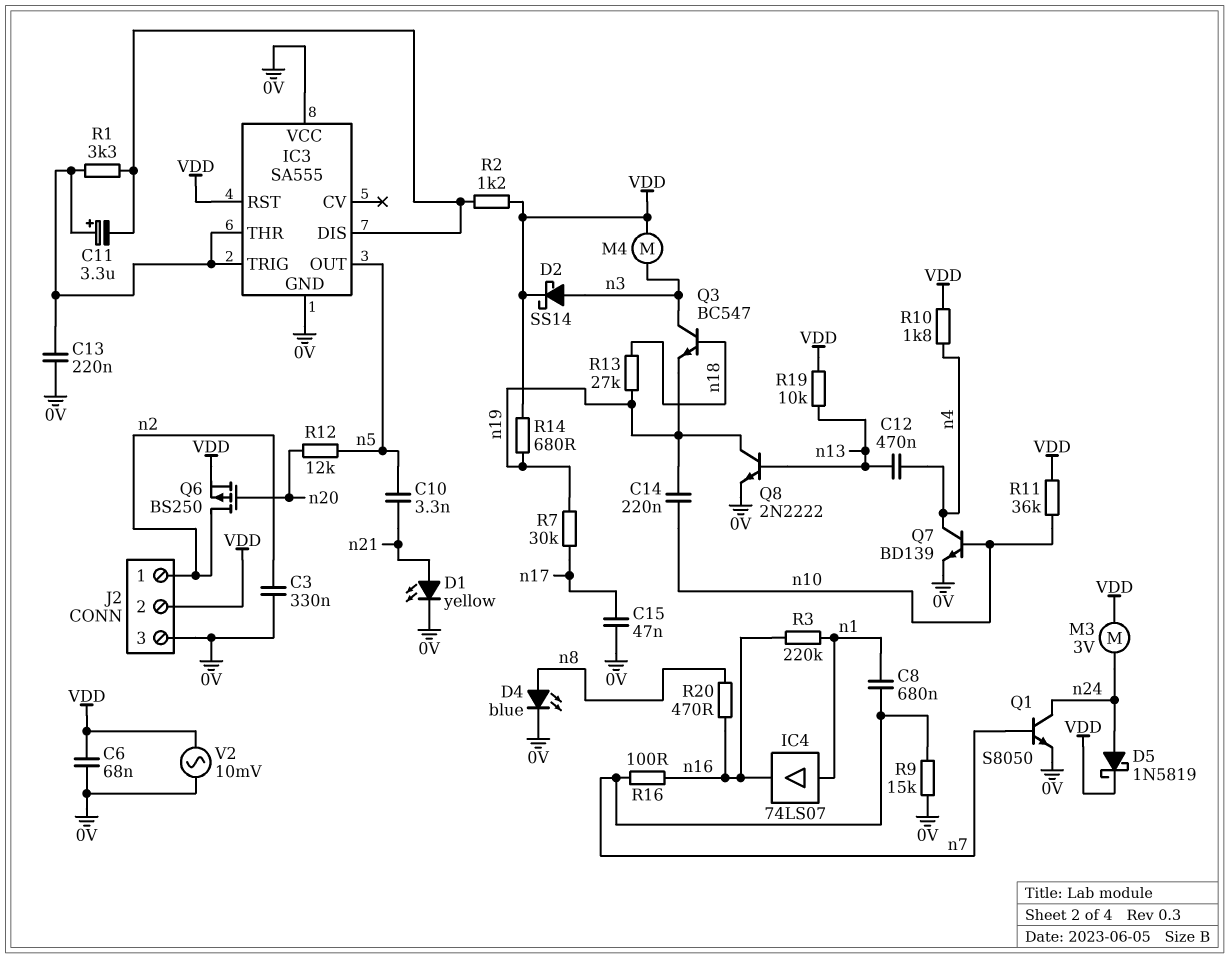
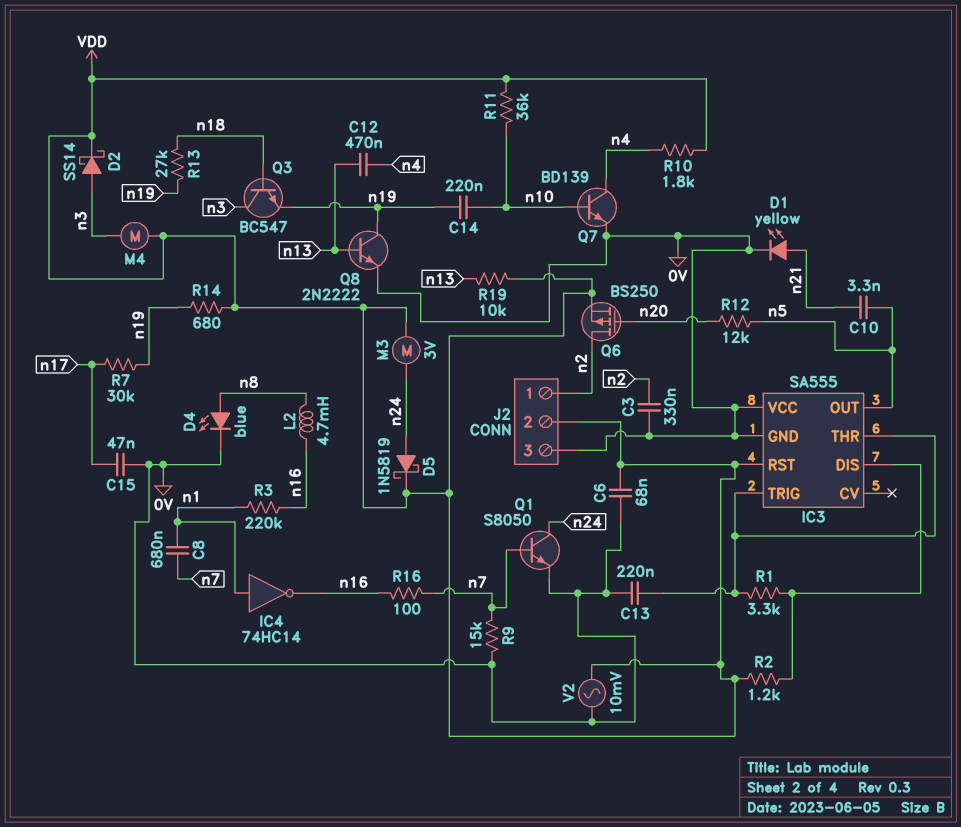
C11: 3.3uF (plus IC3/THR, minus IC3/DIS) -> none
IC4: buffer 74LS07 (in n1, out n16) -> NOT 74HC14 (in n1, out n16)
L2: none -> 4.7mH (n8, n16)
R20: 470 (n8, n16) -> none

